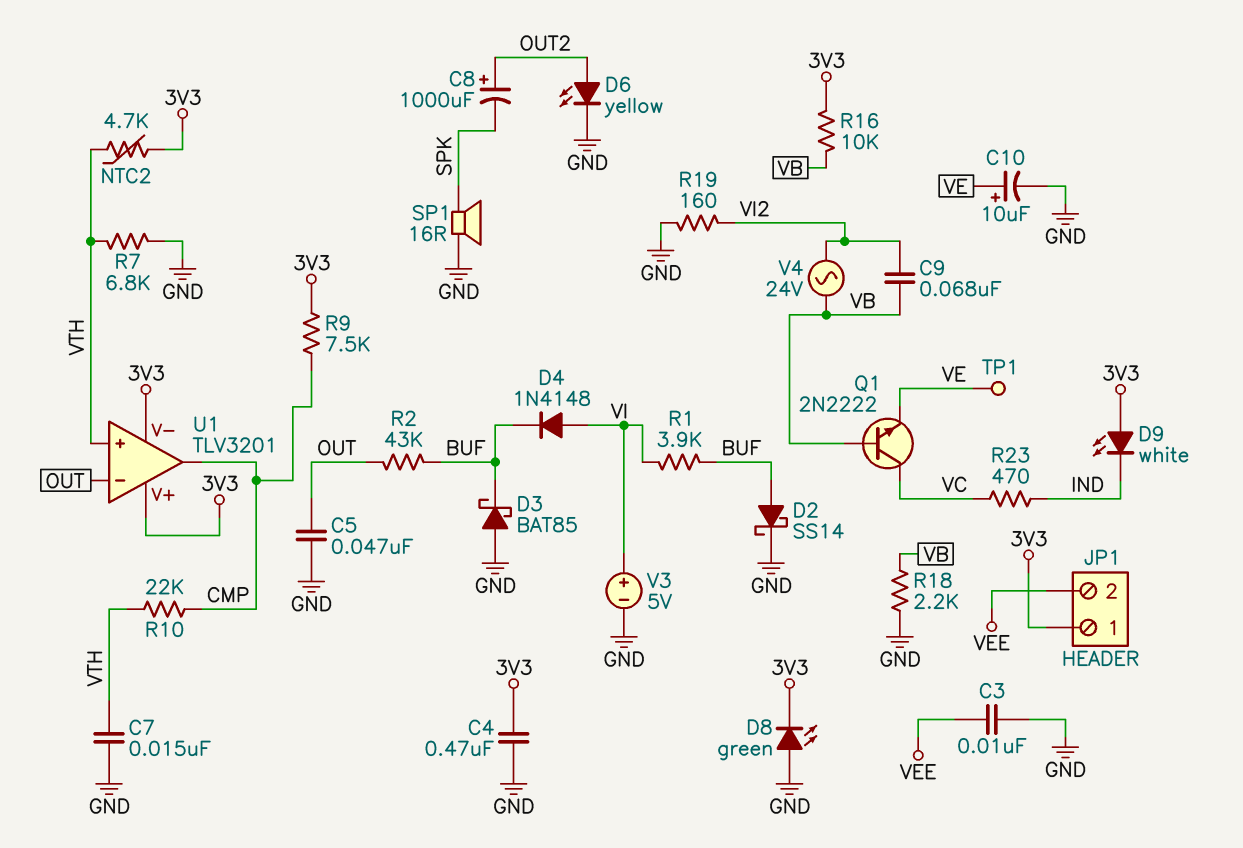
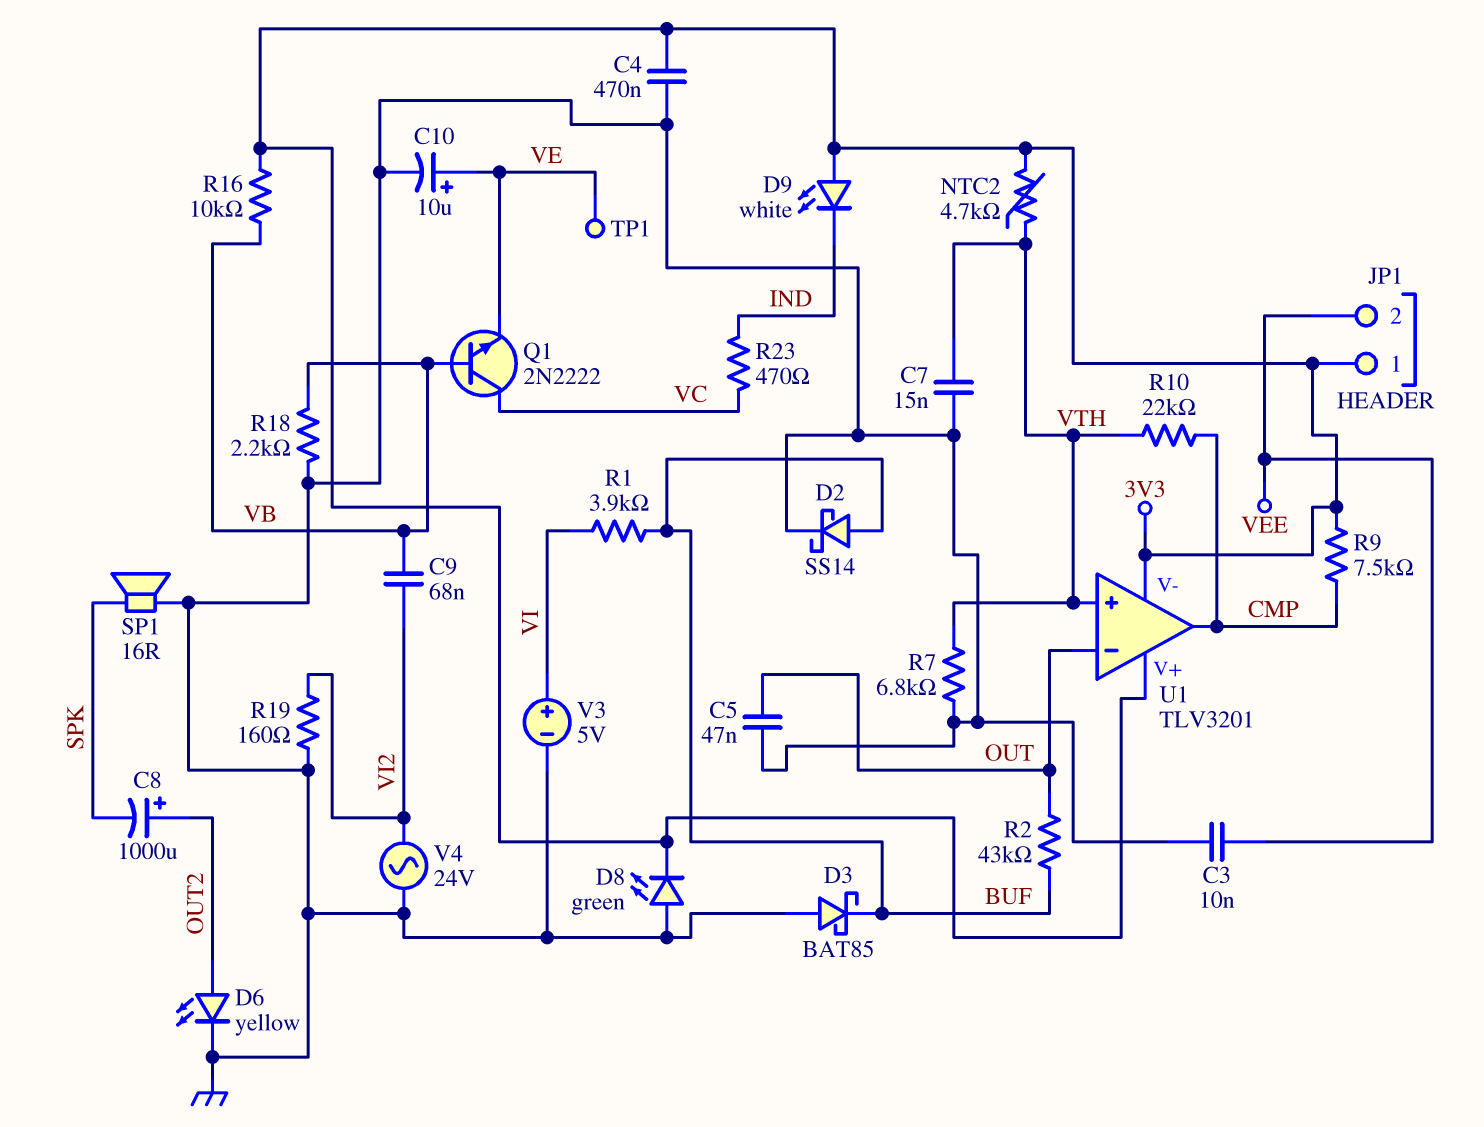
D4: diode 1N4148 (A VI, K BUF) -> none
V4: AC 24V (VB, VI2) -> AC 24V (GND, VI2)

